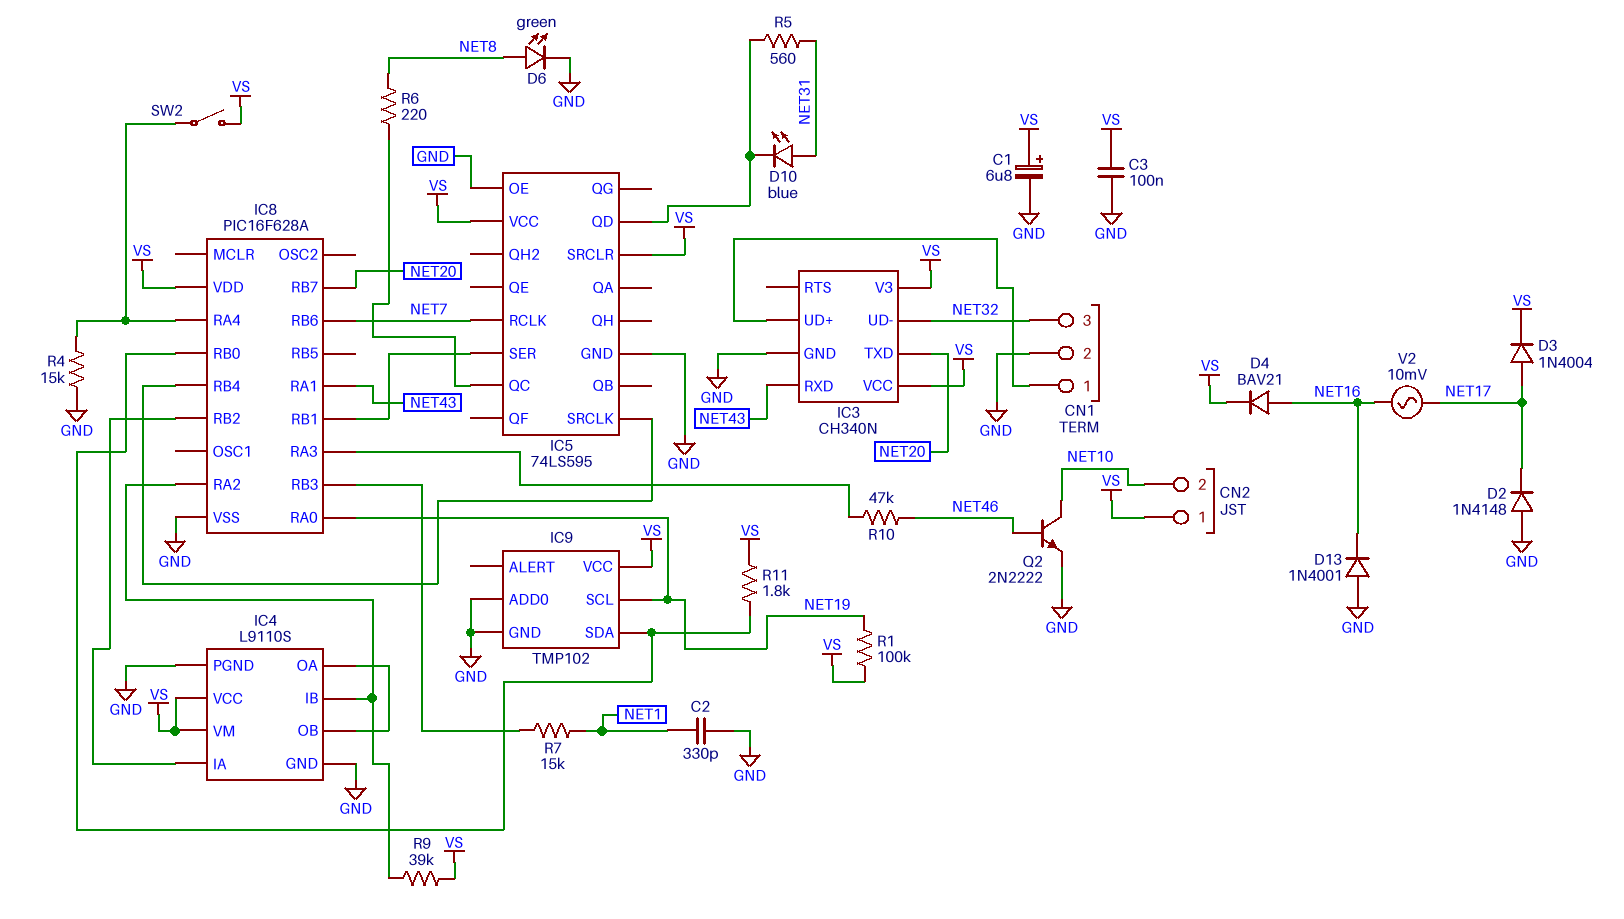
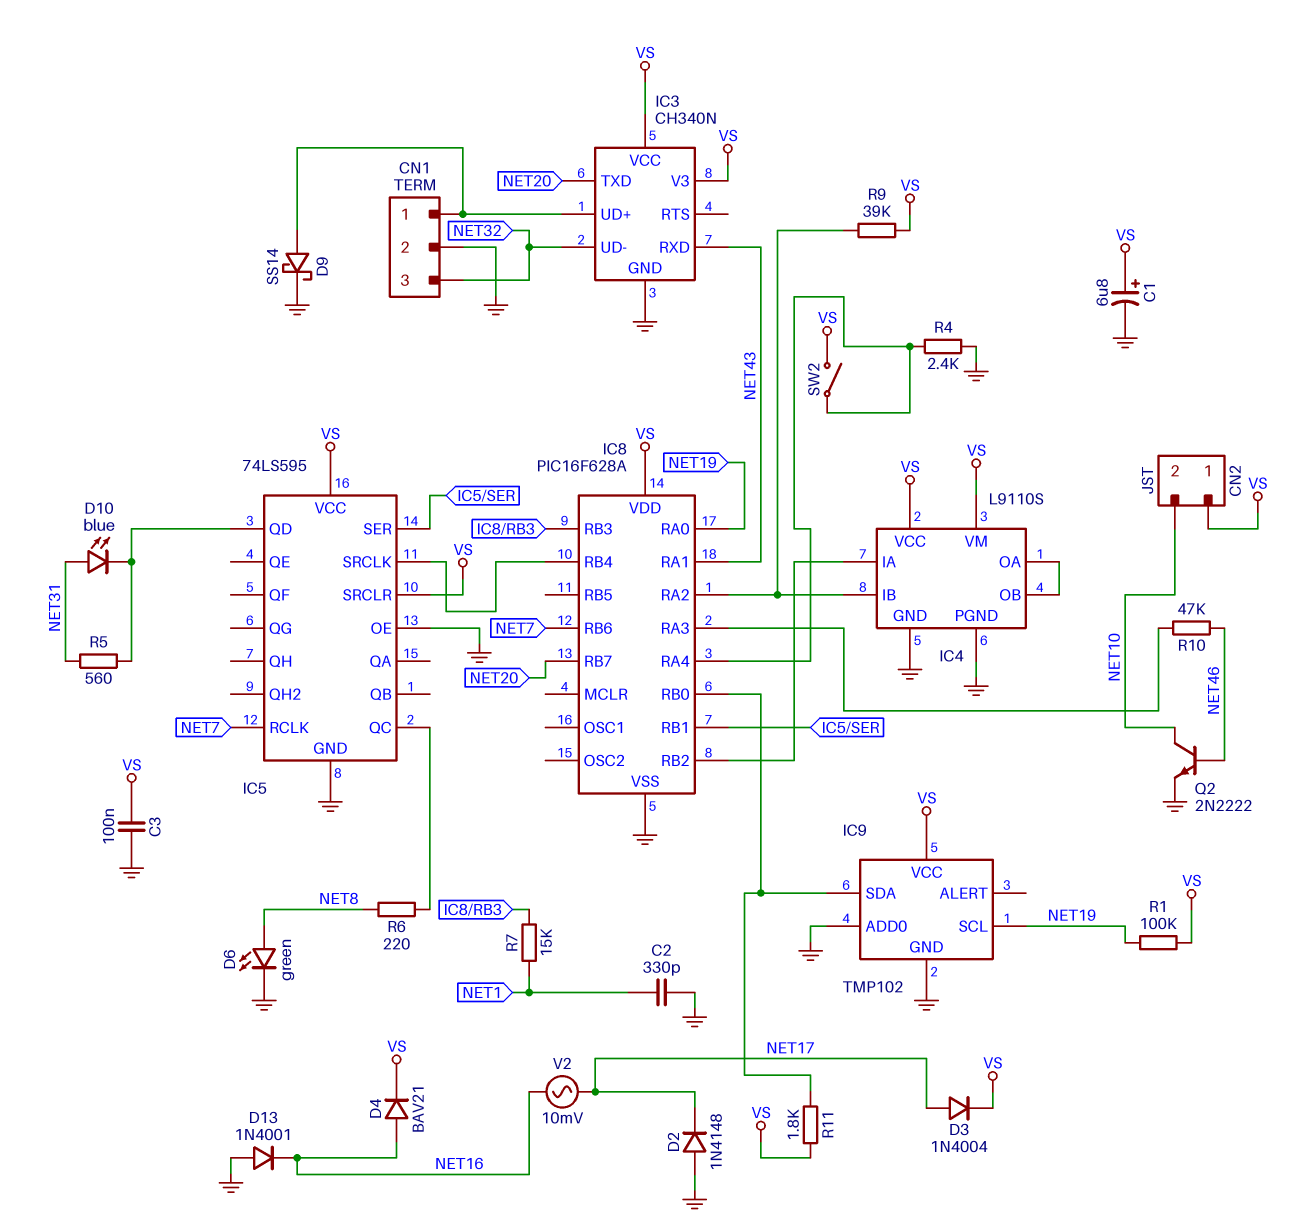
D9: none -> schottky SS14 (A CN1/1, K GND)
R4: 15k (GND, IC8/RA4) -> 2.4k (GND, IC8/RA4)

